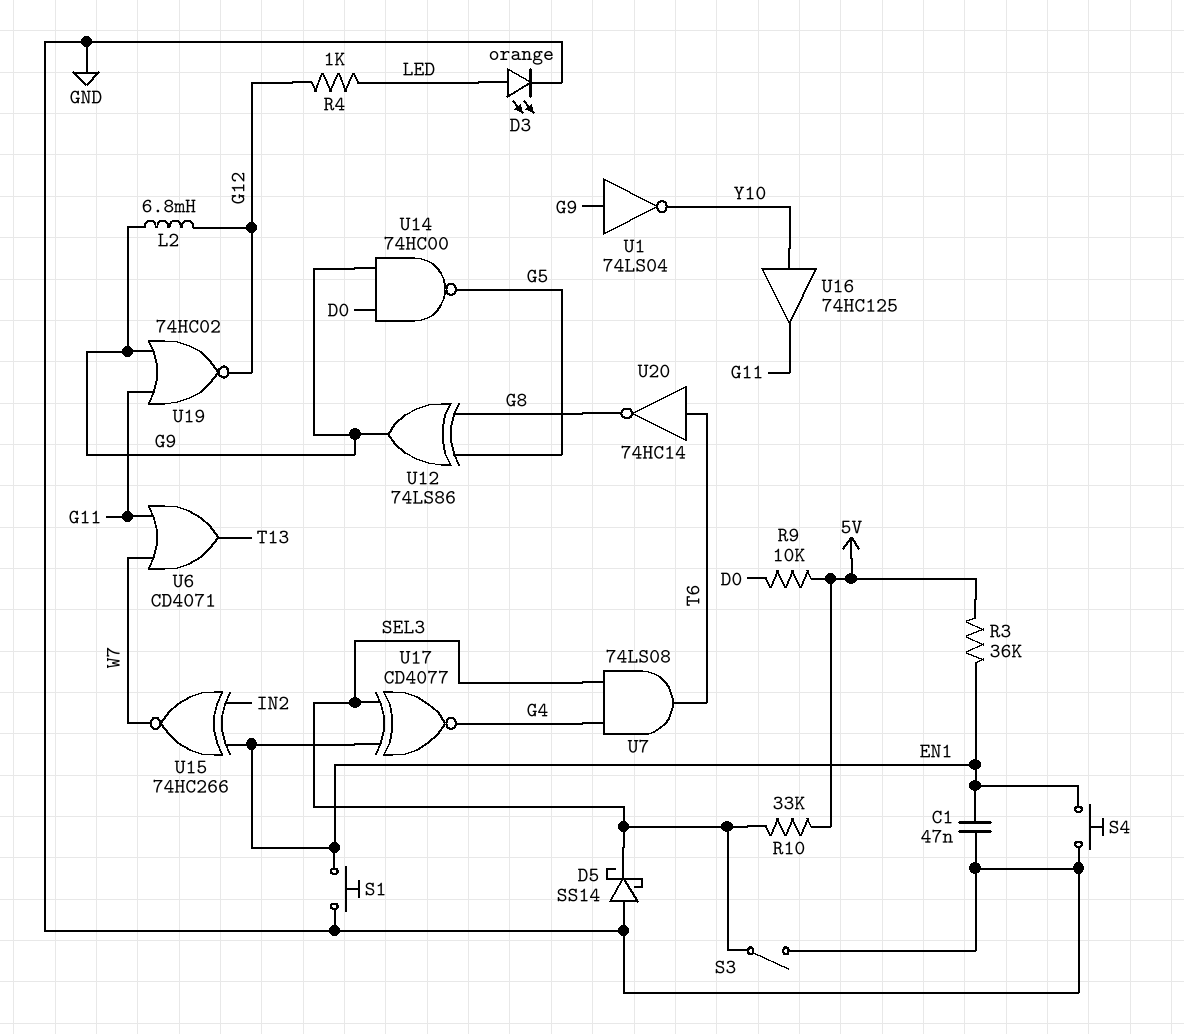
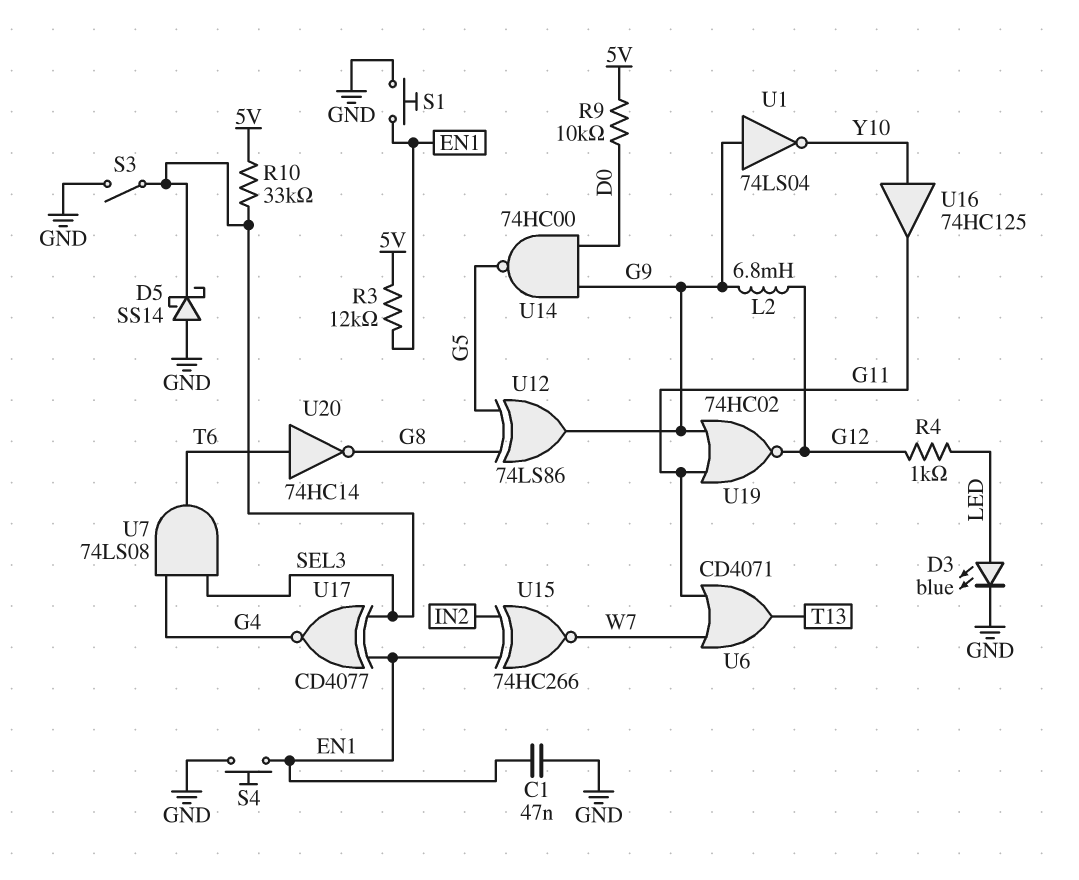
D3: LED orange (A LED, K GND) -> LED blue (A LED, K GND)
R3: 36k (5V, EN1) -> 12k (5V, EN1)

